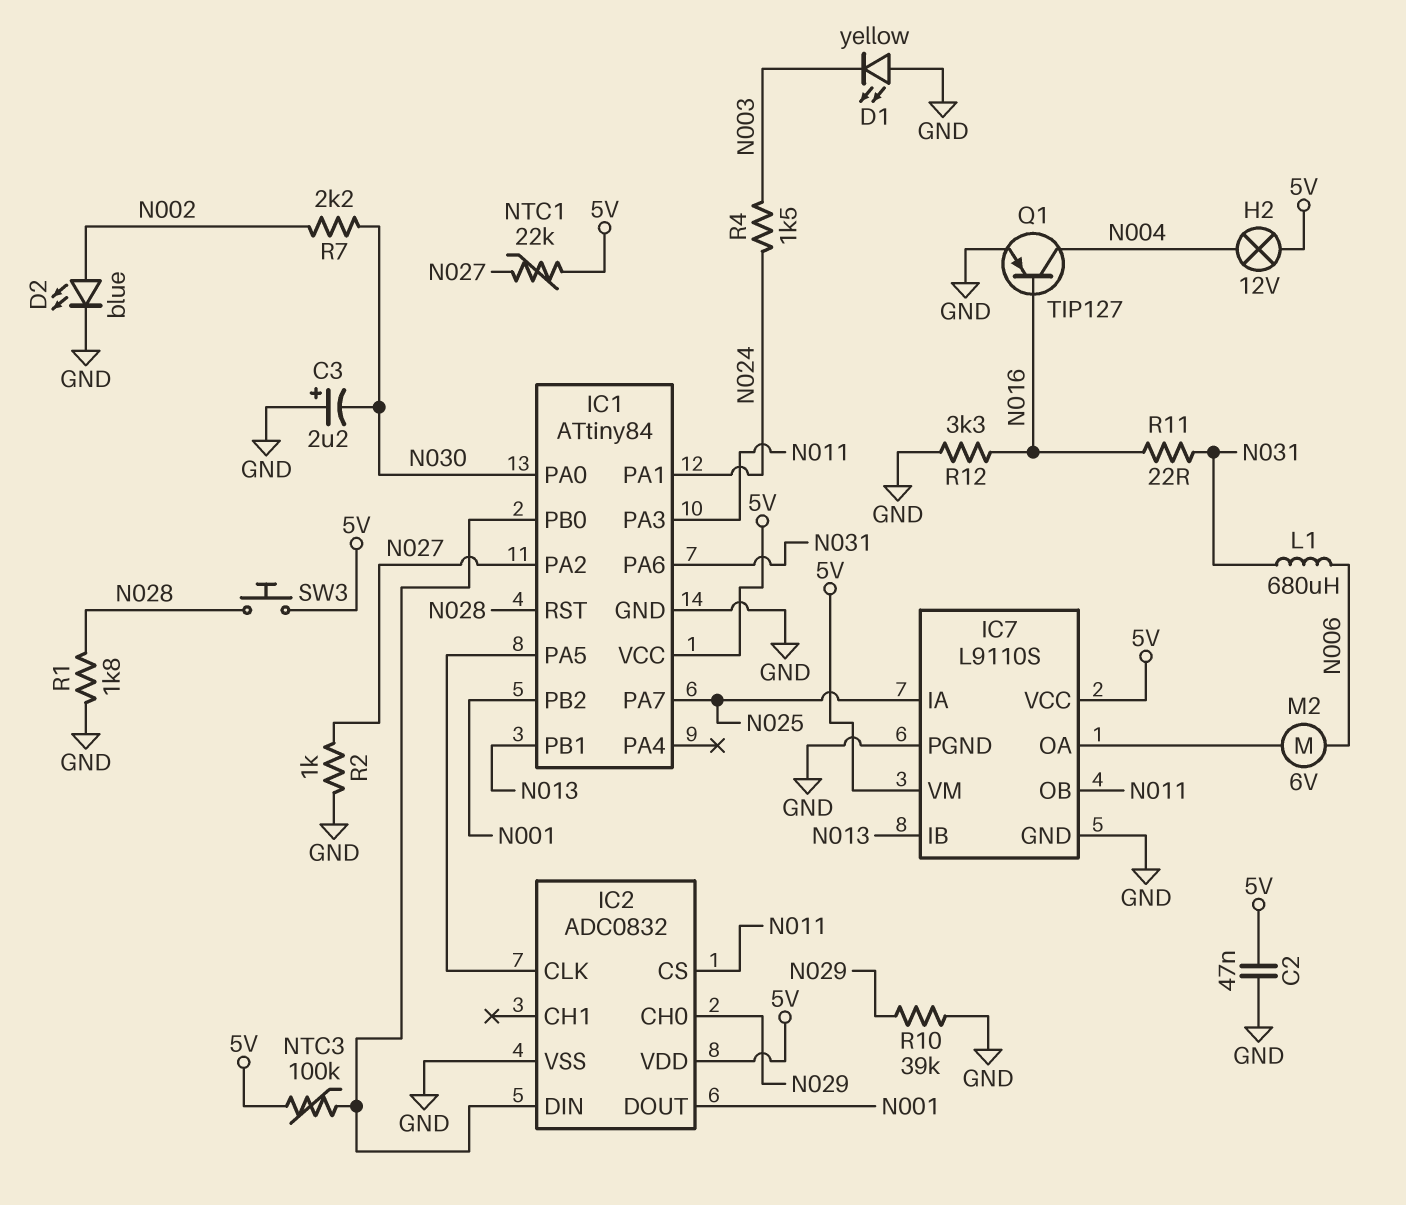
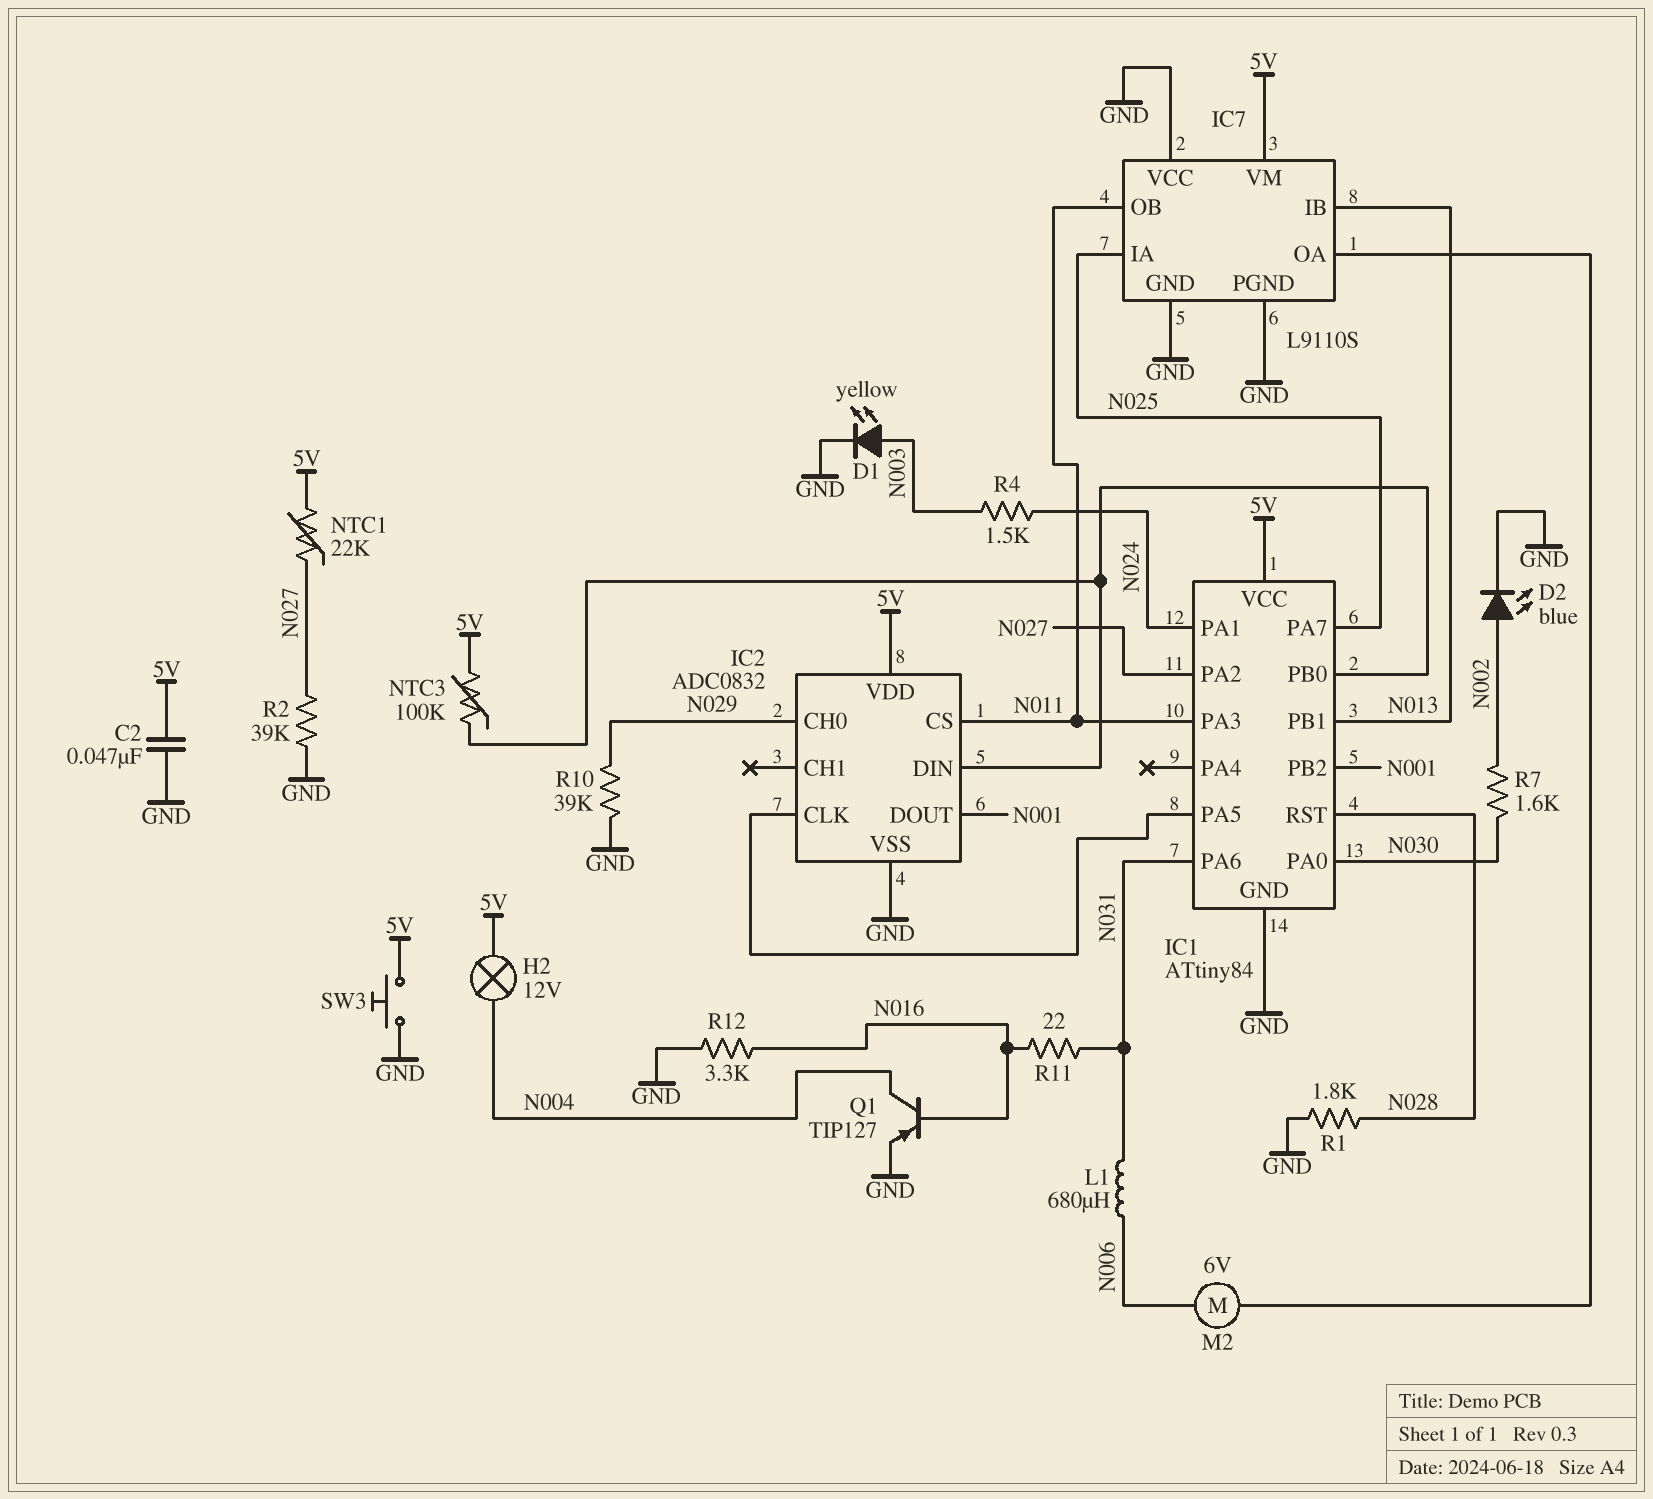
C3: 2.2uF (plus GND, minus N030) -> none
D1: LED yellow (A GND, K N003) -> LED yellow (A N003, K GND)
IC7 pin VCC: 5V -> GND
R2: 1k (GND, N027) -> 39k (GND, N027)
R7: 2.2k (N002, N030) -> 1.6k (N002, N030)
SW3: button (5V, N028) -> button (5V, GND)

